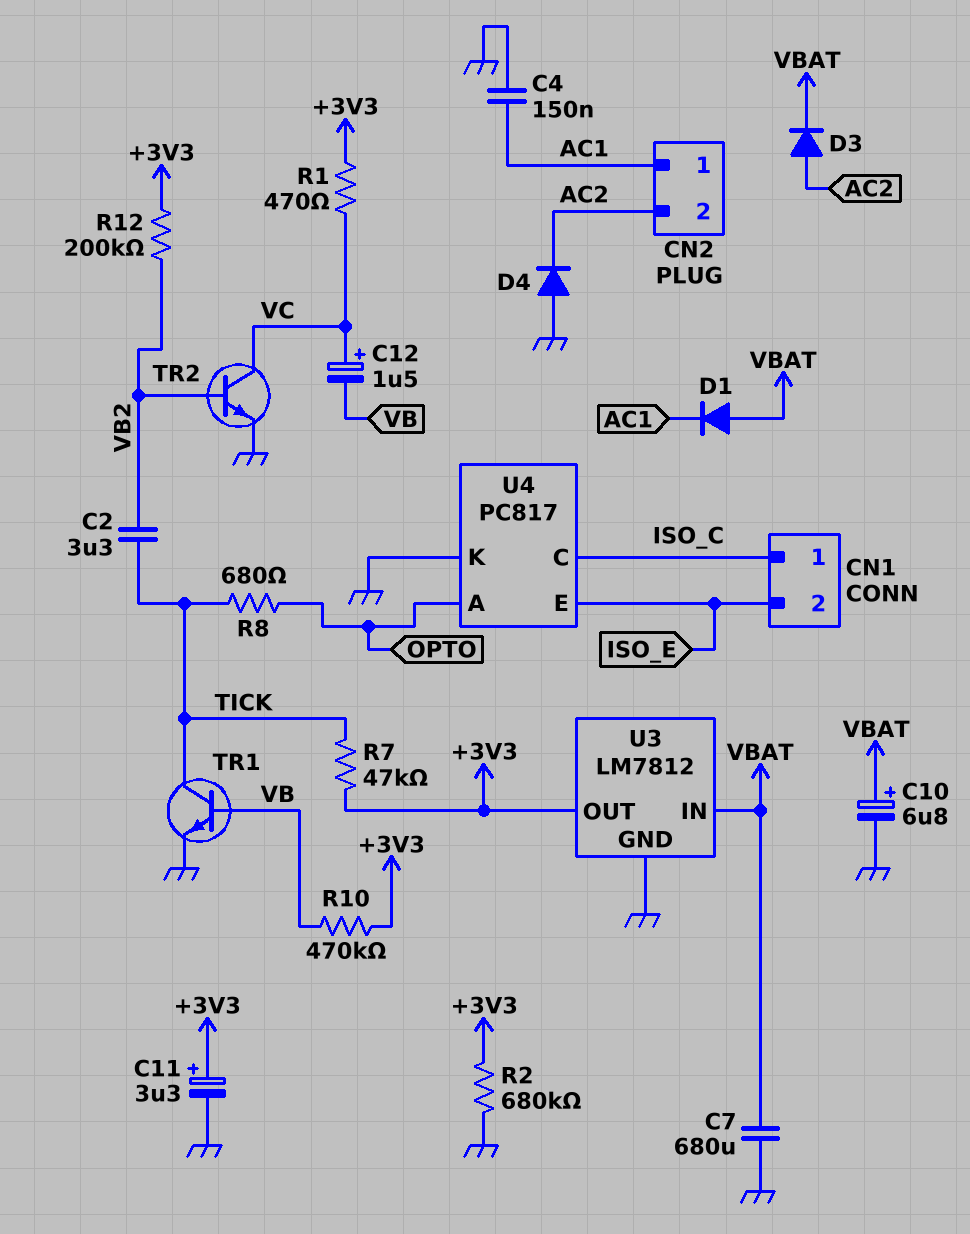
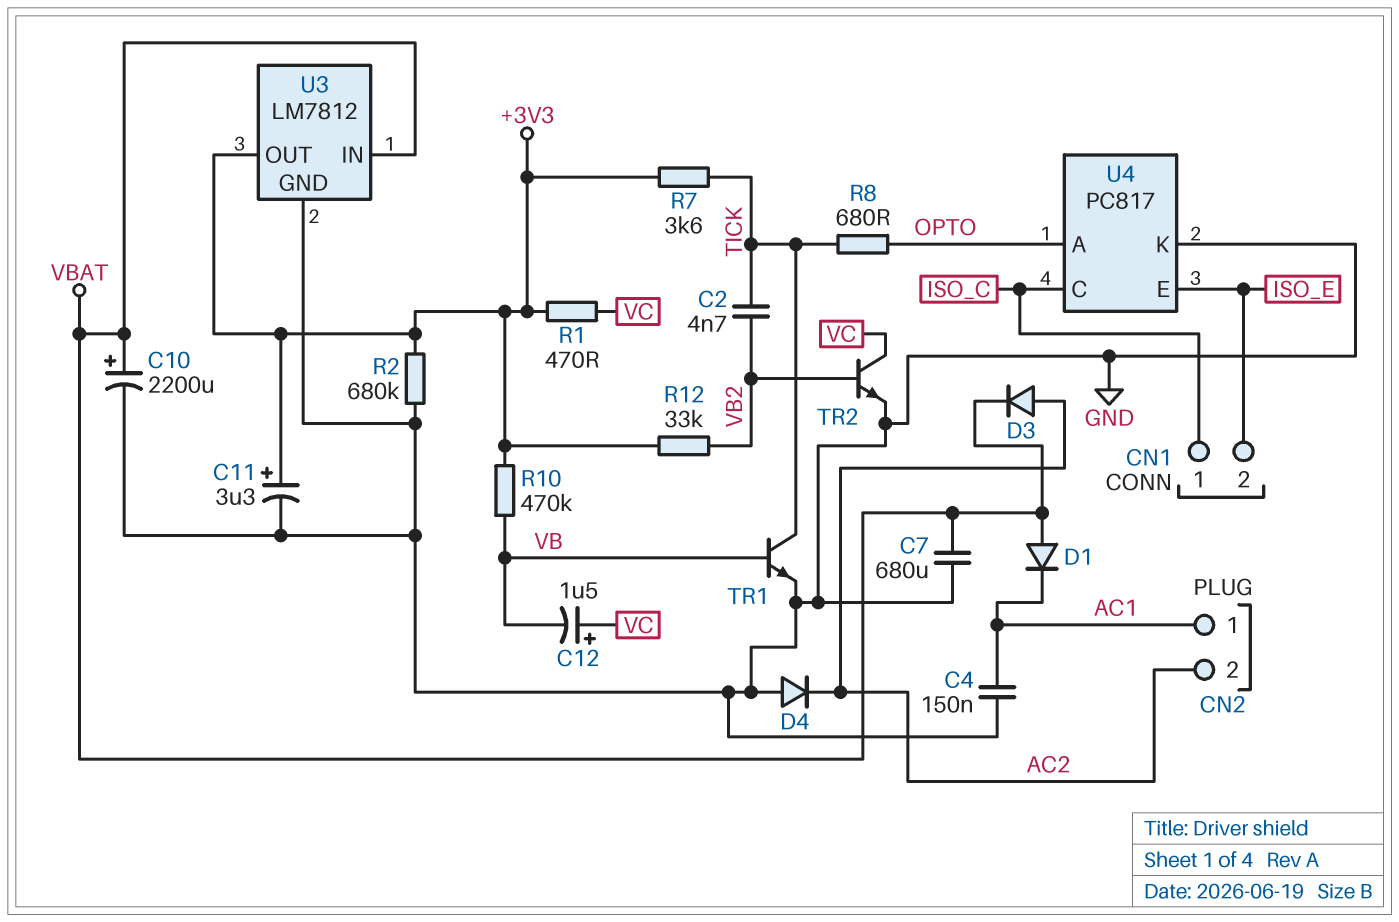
C2: 3.3uF (TICK, VB2) -> 4.7nF (TICK, VB2)
C10: 6.8uF (plus VBAT, minus GND) -> 2200uF (plus VBAT, minus GND)
R7: 47k (+3V3, TICK) -> 3.6k (+3V3, TICK)
R12: 200k (+3V3, VB2) -> 33k (+3V3, VB2)

